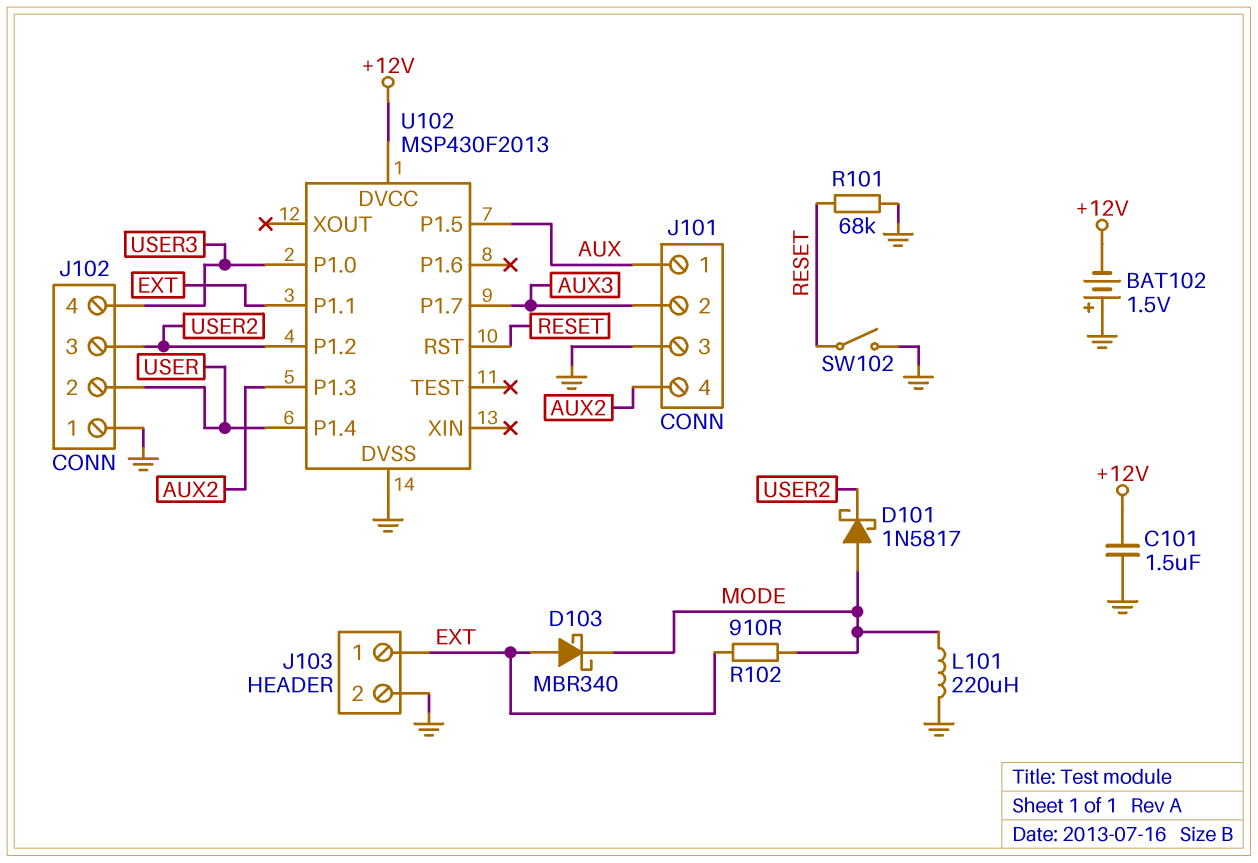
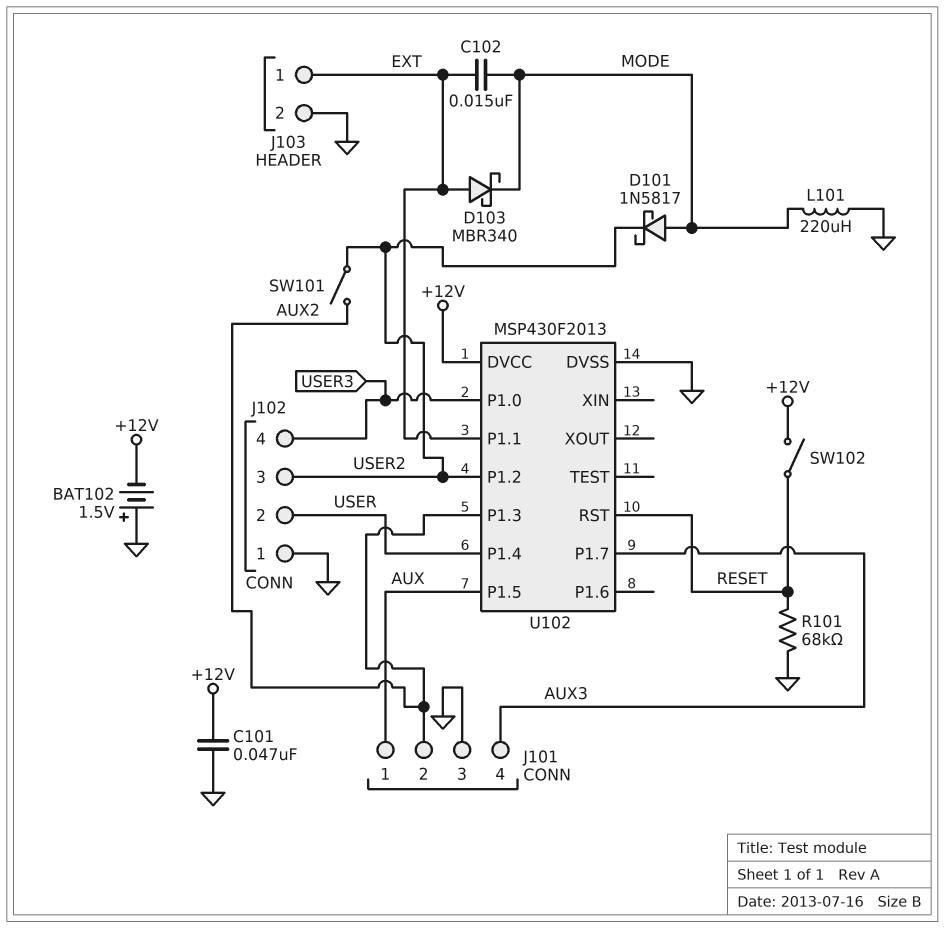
C101: 1.5uF (+12V, GND) -> 47nF (+12V, GND)
C102: none -> 15nF (EXT, MODE)
J101 pin 2: AUX3 -> AUX2
J101 pin 4: AUX2 -> AUX3
R102: 910 (EXT, MODE) -> none
SW101: none -> switch (AUX2, USER2)
SW102: switch (GND, RESET) -> switch (+12V, RESET)

